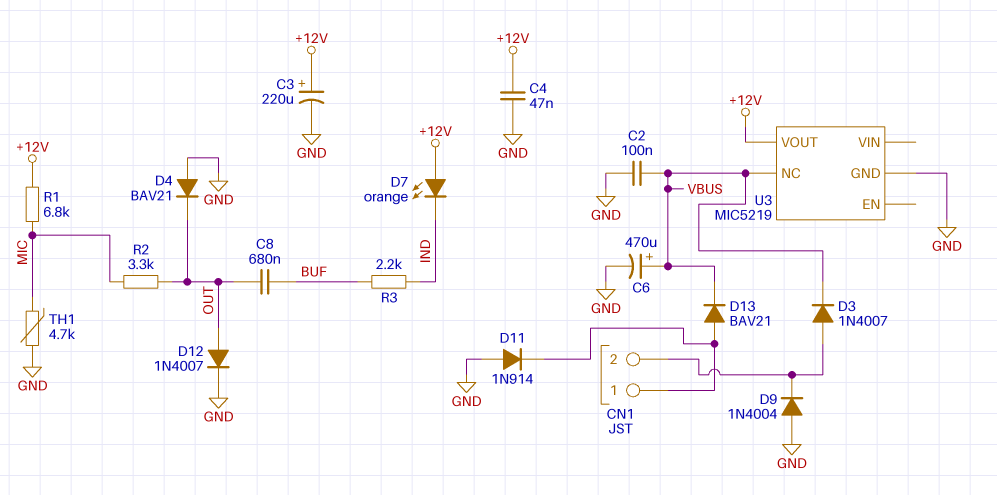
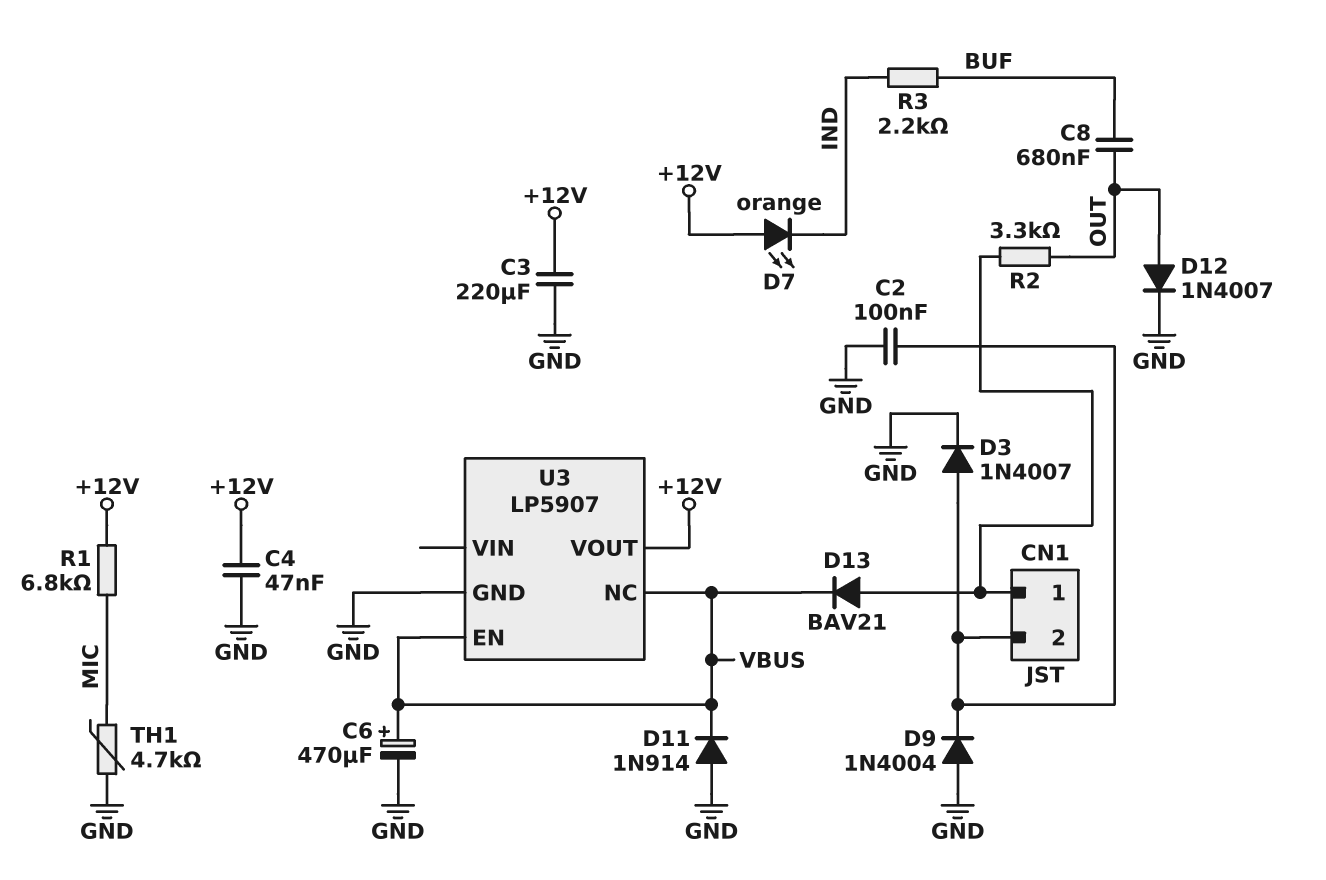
C2: 100nF (GND, VBUS) -> 100nF (CN1/2, GND)
C3: 220uF (plus +12V, minus GND) -> 220uF (+12V, GND)
D3: diode 1N4007 (A CN1/2, K VBUS) -> diode 1N4007 (A CN1/2, K GND)
D4: diode BAV21 (A GND, K OUT) -> none
D11: diode 1N914 (A GND, K CN1/1) -> diode 1N914 (A GND, K VBUS)
R2: 3.3k (MIC, OUT) -> 3.3k (CN1/1, OUT)
U3: MIC5219 -> LP5907
U3 pin EN: none -> VBUS

